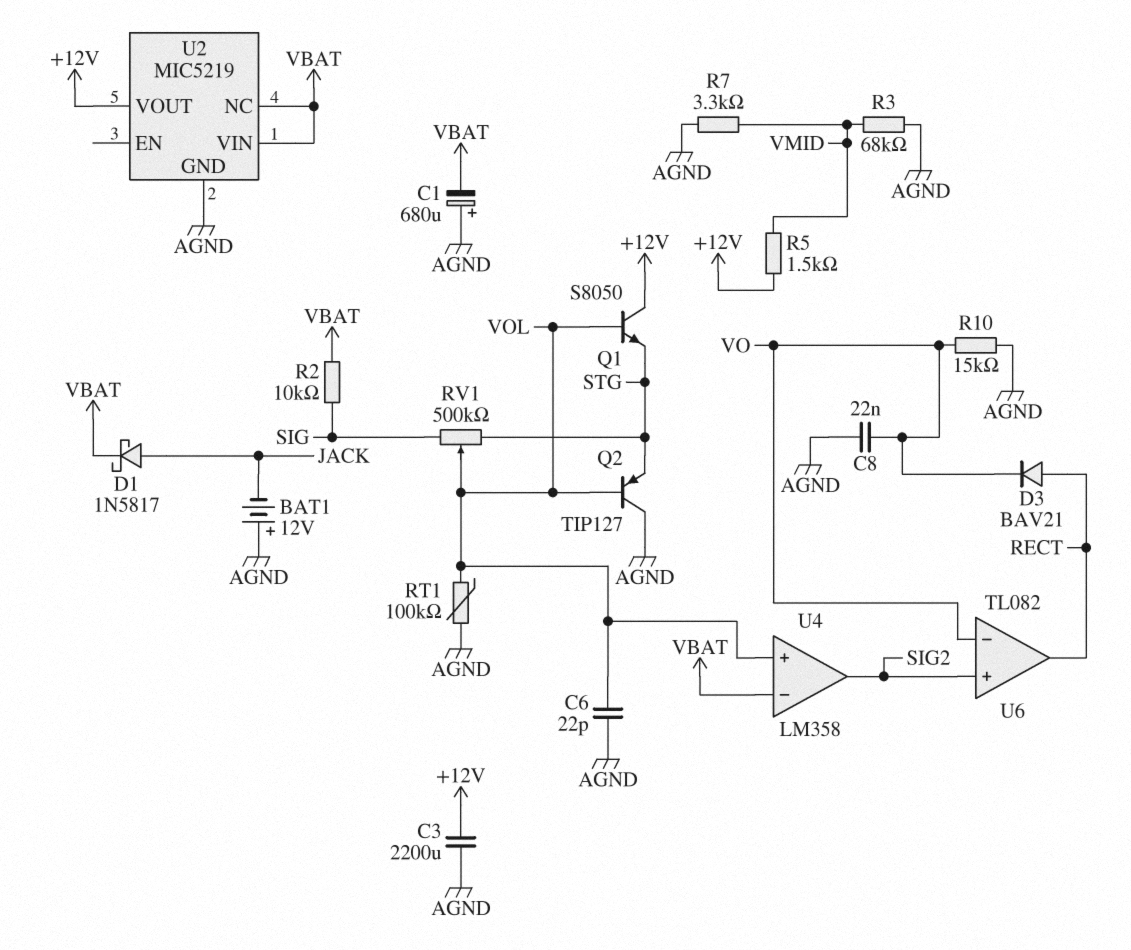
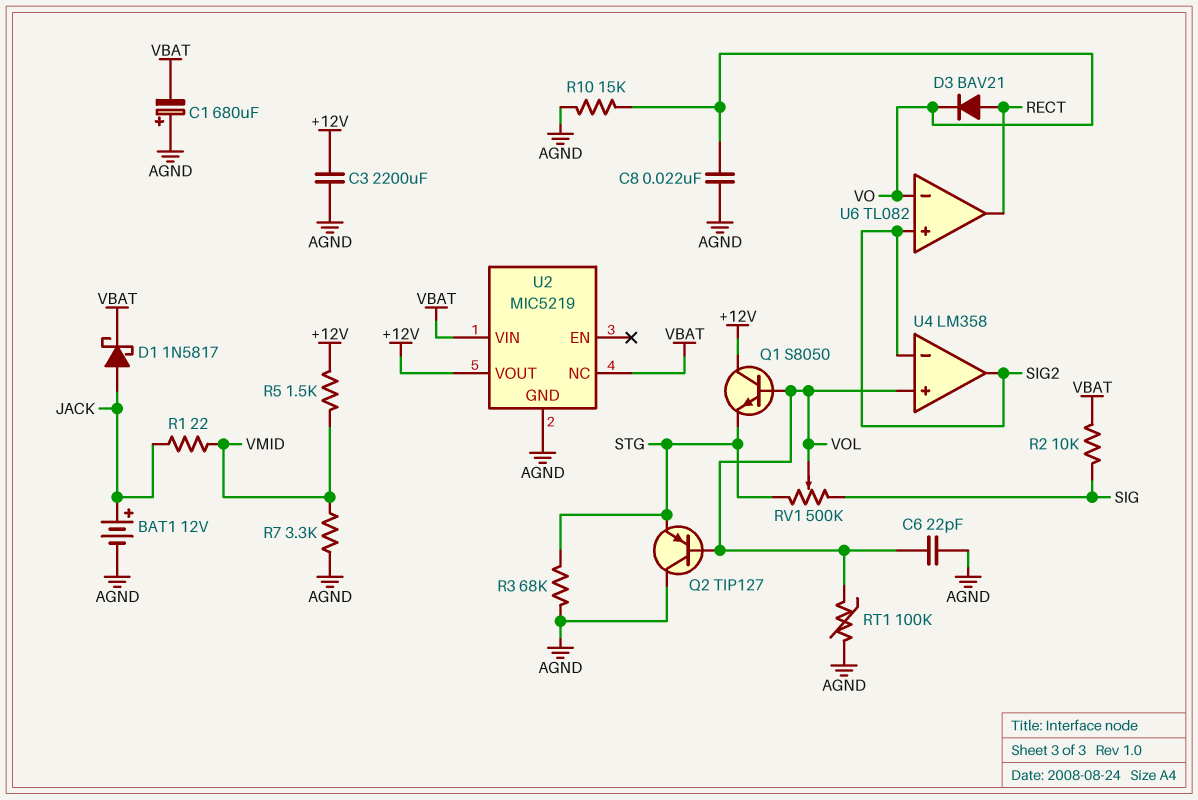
BAT1: 12V (plus AGND, minus JACK) -> 12V (plus JACK, minus AGND)
R1: none -> 22 (JACK, VMID)
R3: 68k (AGND, VMID) -> 68k (AGND, STG)
U4 pin in-: VBAT -> SIG2

